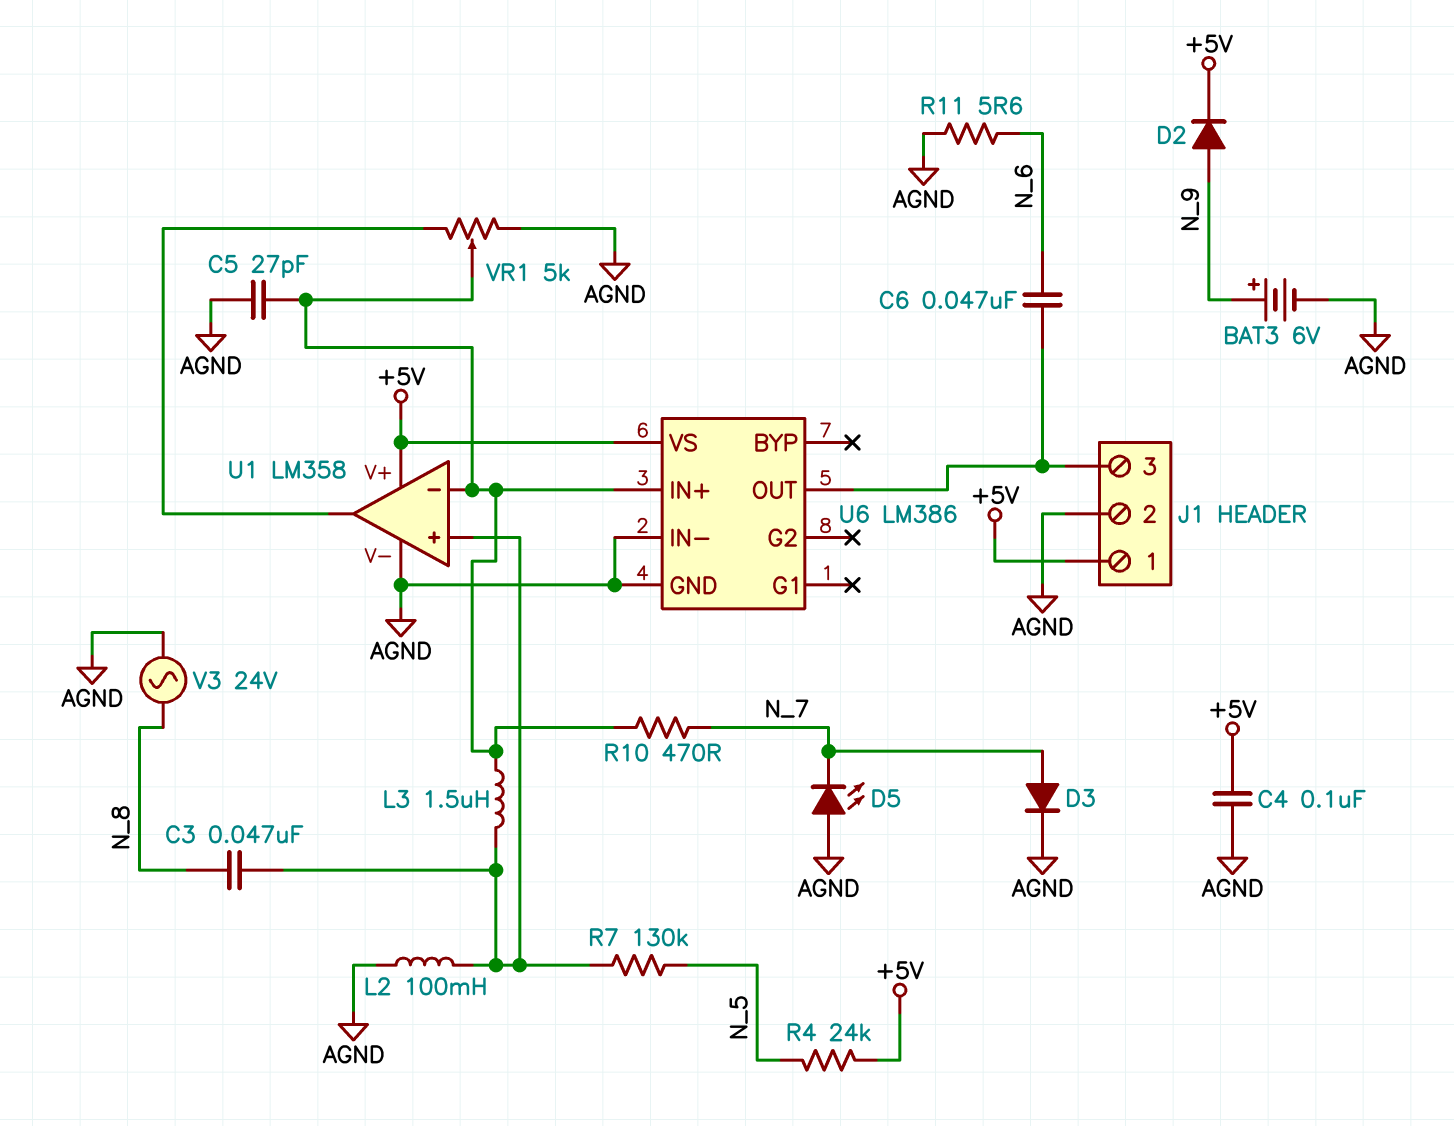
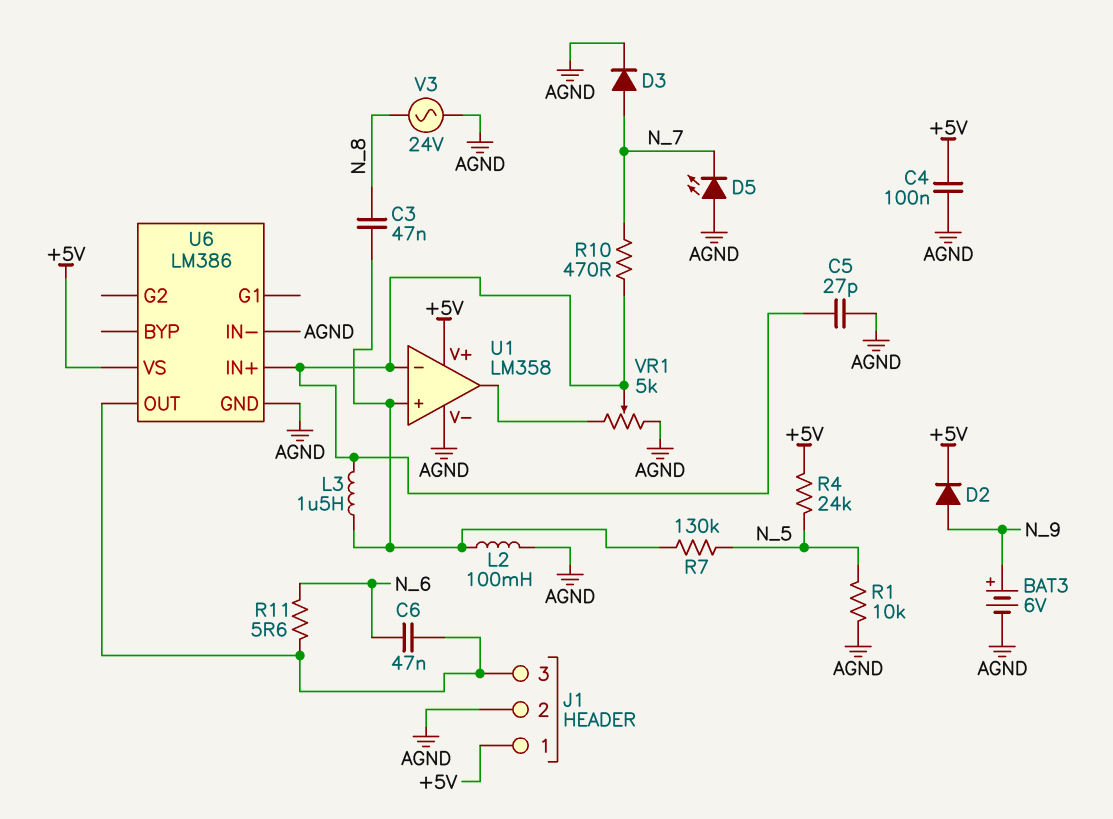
R1: none -> 10k (AGND, N_5)
R11: 5.6 (AGND, N_6) -> 5.6 (J1/3, N_6)

